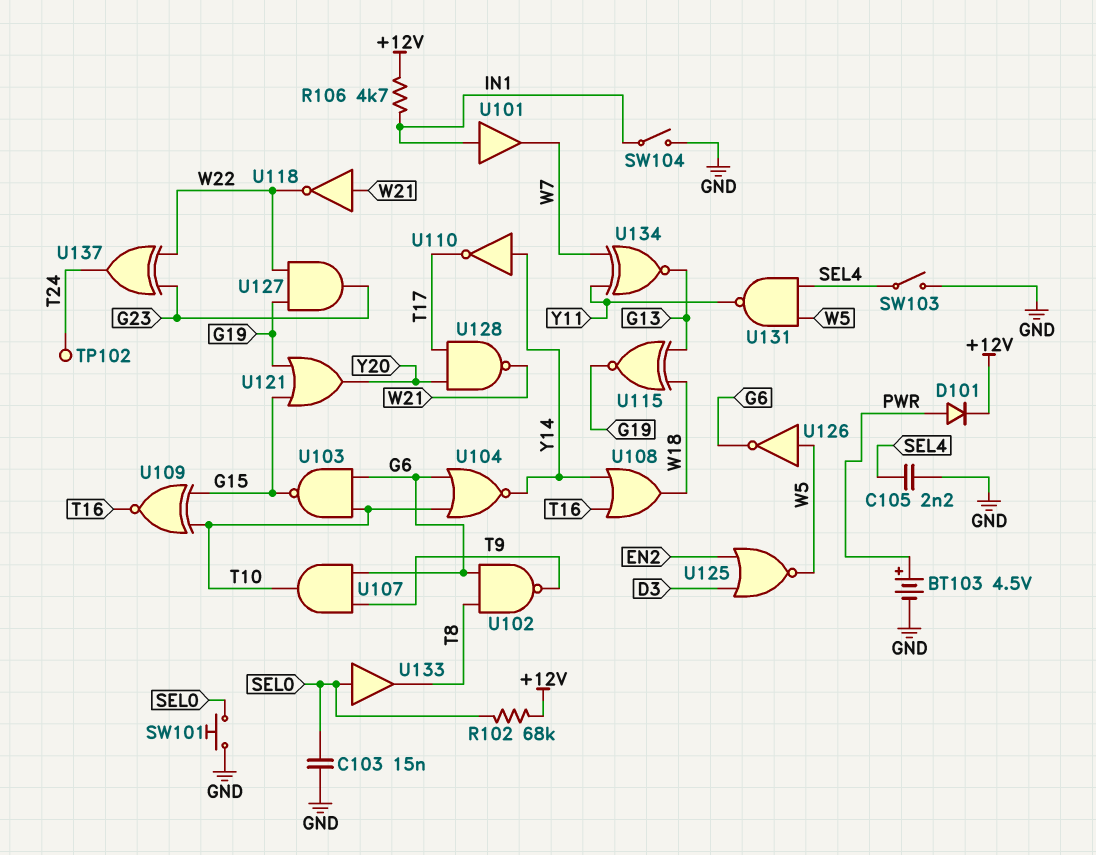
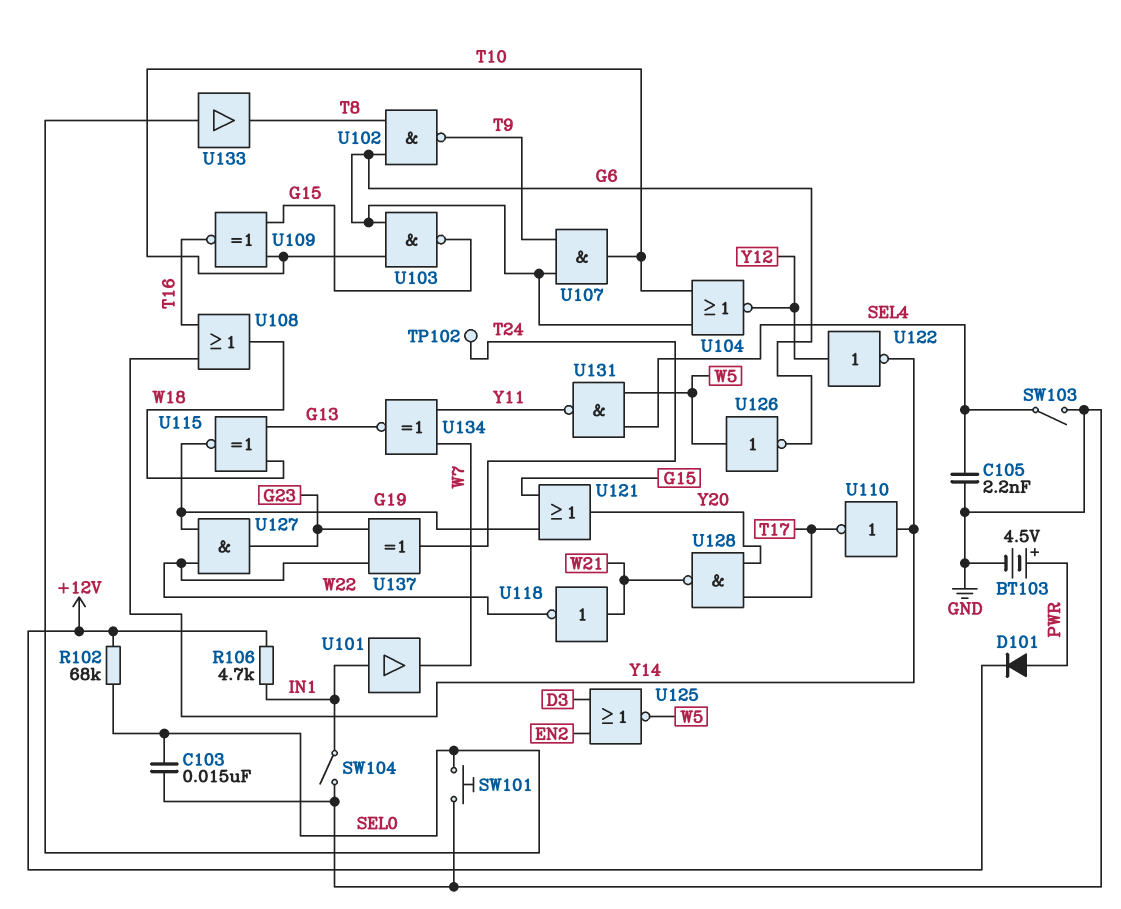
U104: NOR (in G6, in T10, out Y14) -> NOR (in G6, in T10, out Y12)
U122: none -> NOT (in Y12, out Y14)

